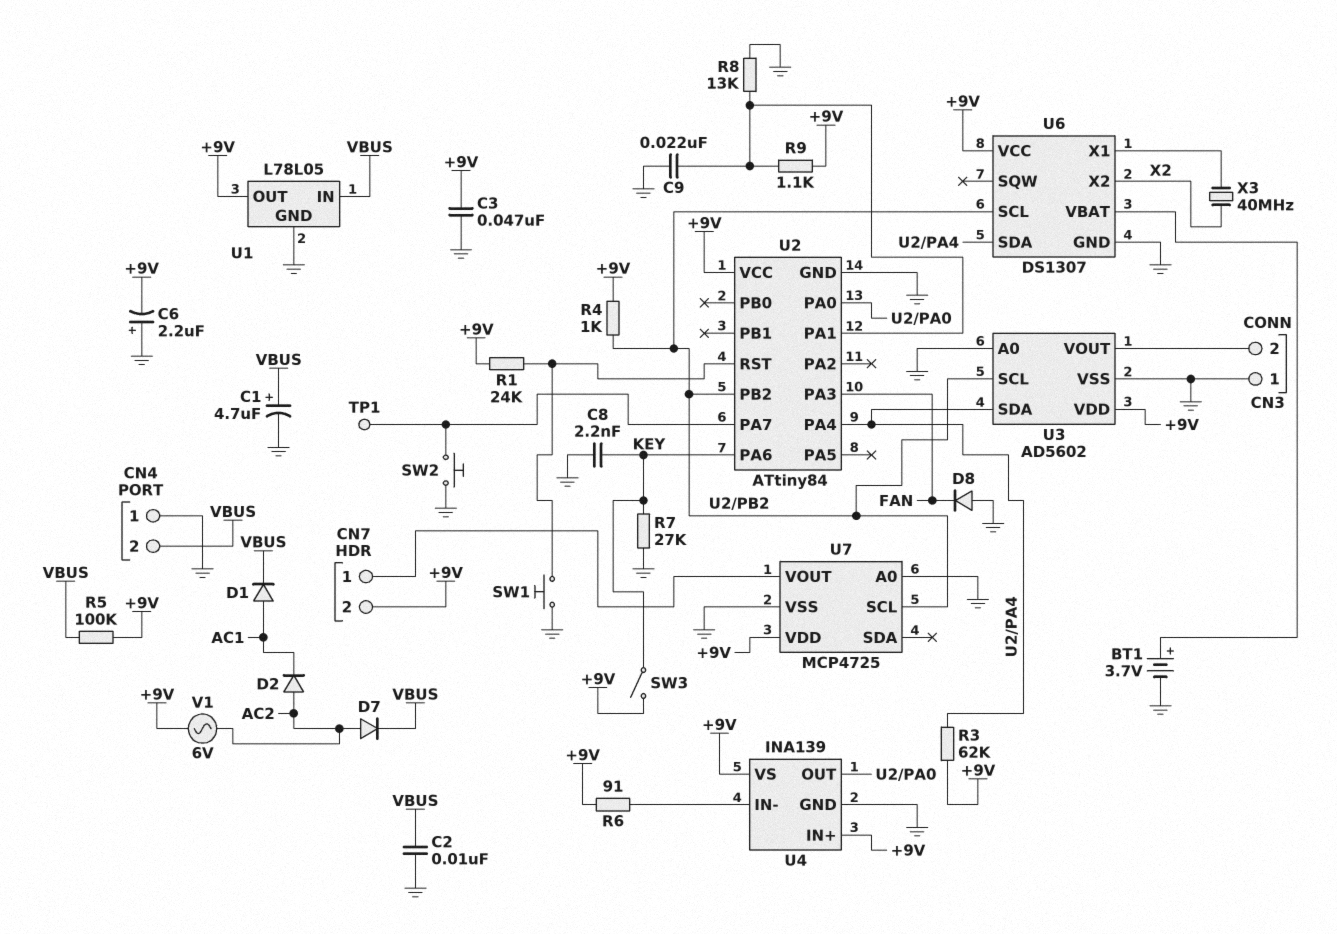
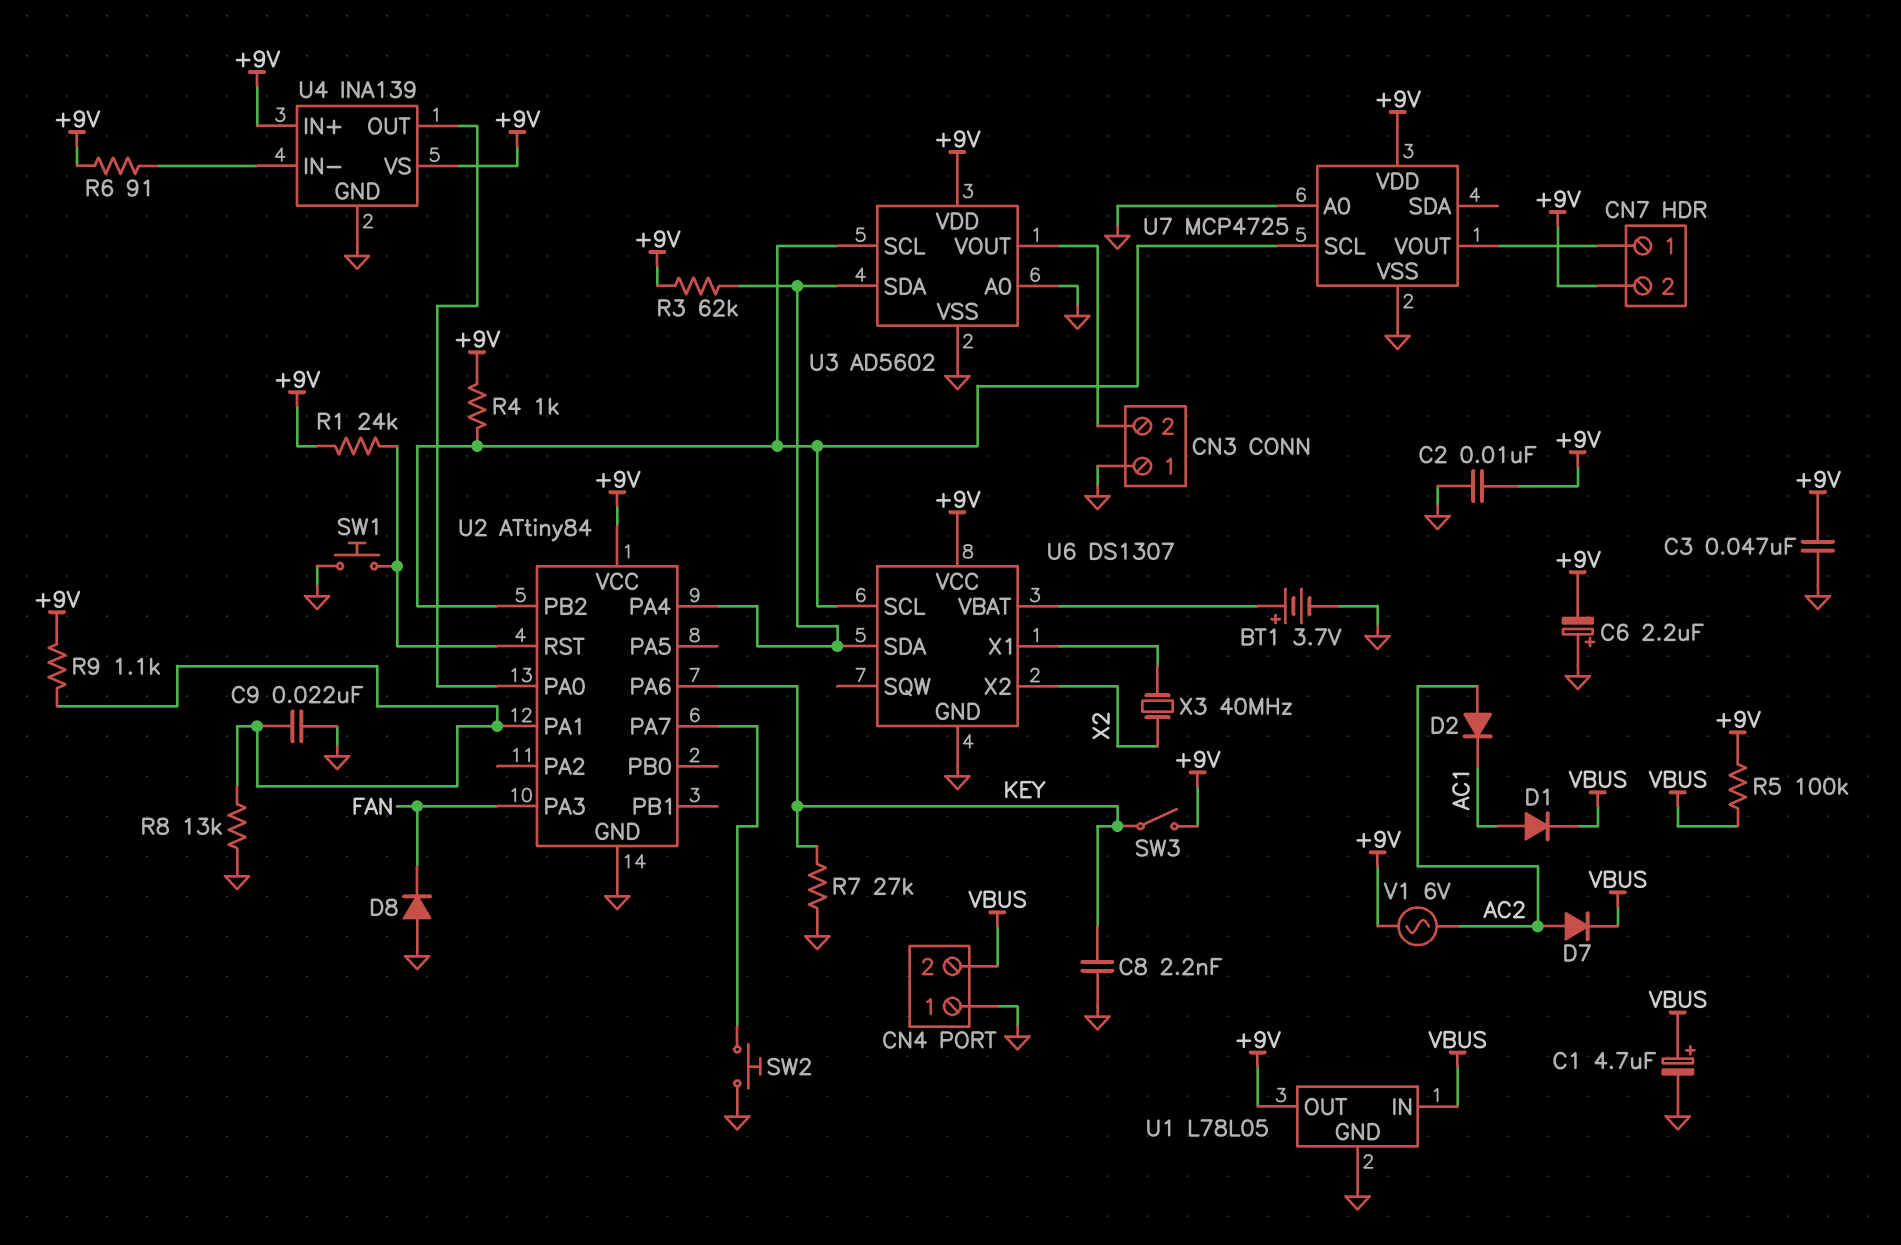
C2: 10nF (GND, VBUS) -> 10nF (+9V, GND)
TP1: test point (U2/PA7) -> none

